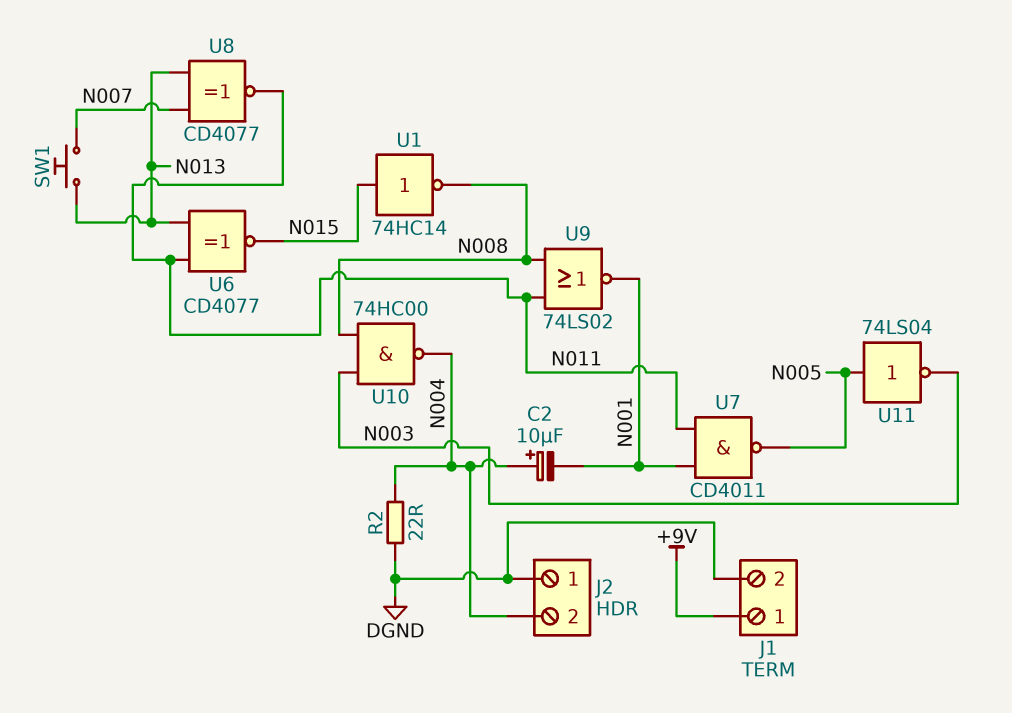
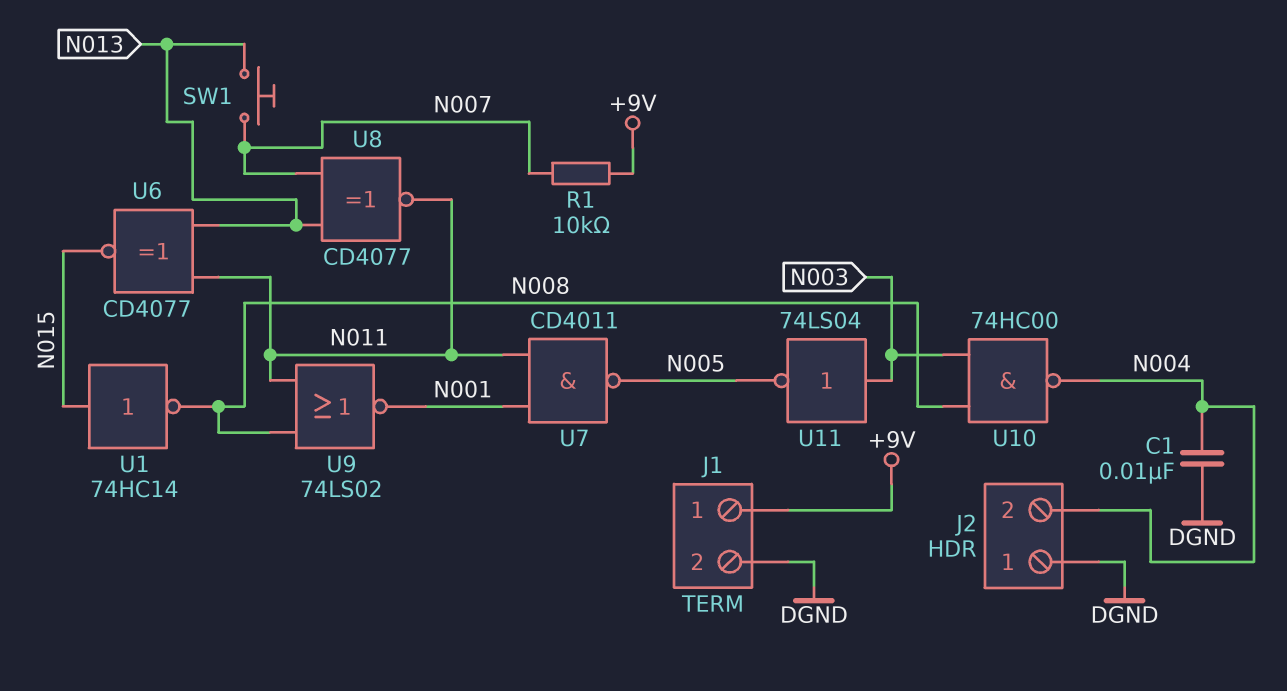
C1: none -> 10nF (DGND, N004)
C2: 10uF (plus N004, minus N001) -> none
R1: none -> 10k (+9V, N007)
R2: 22 (DGND, N004) -> none
U11: NOT 74LS04 (in N005, out N003) -> NOT 74LS04 (in N003, out N005)

